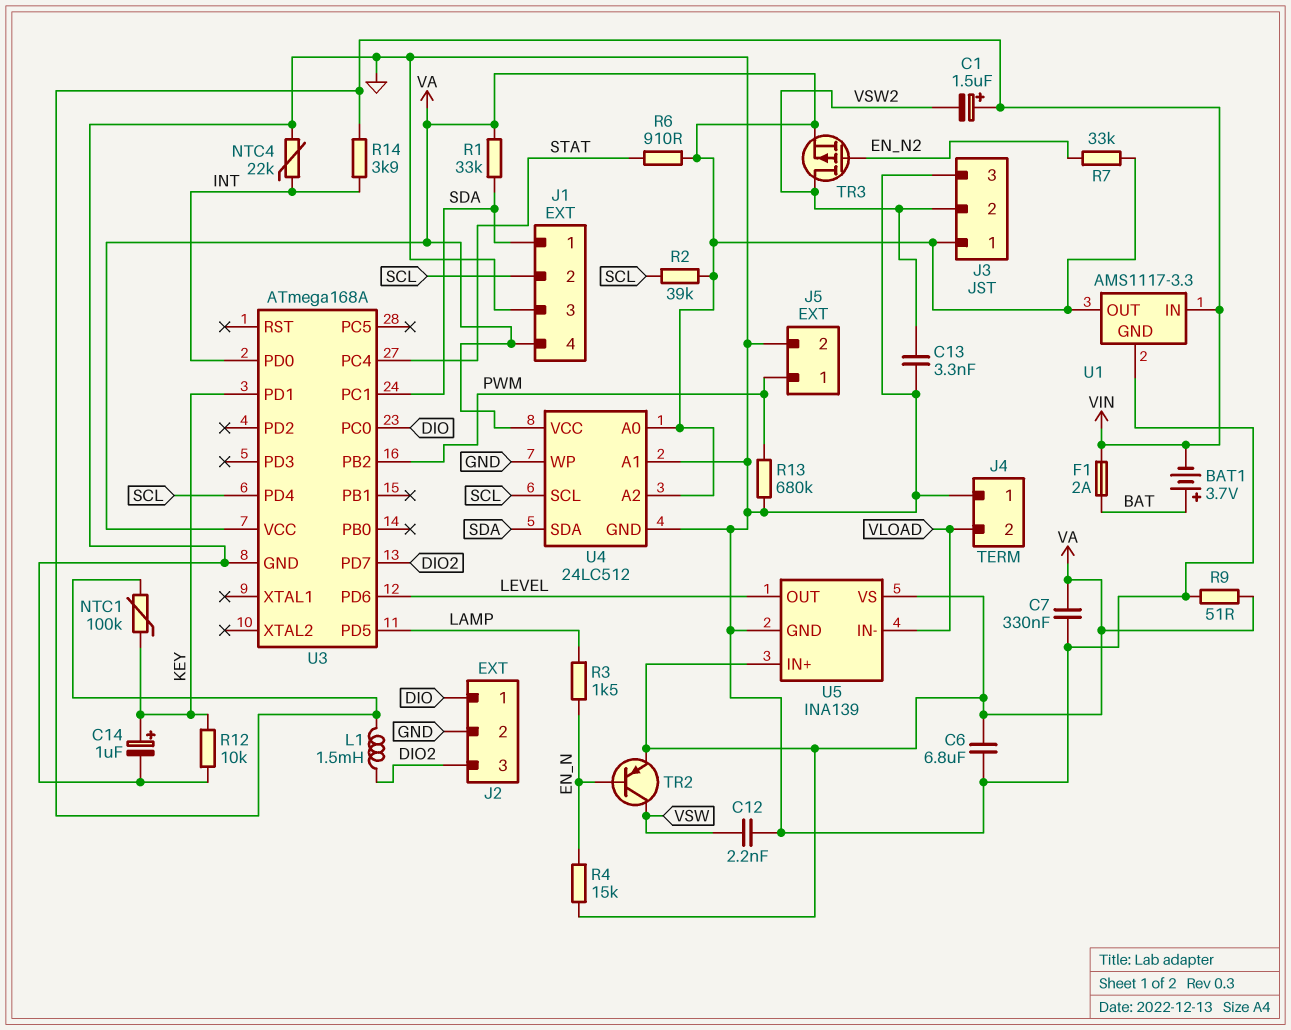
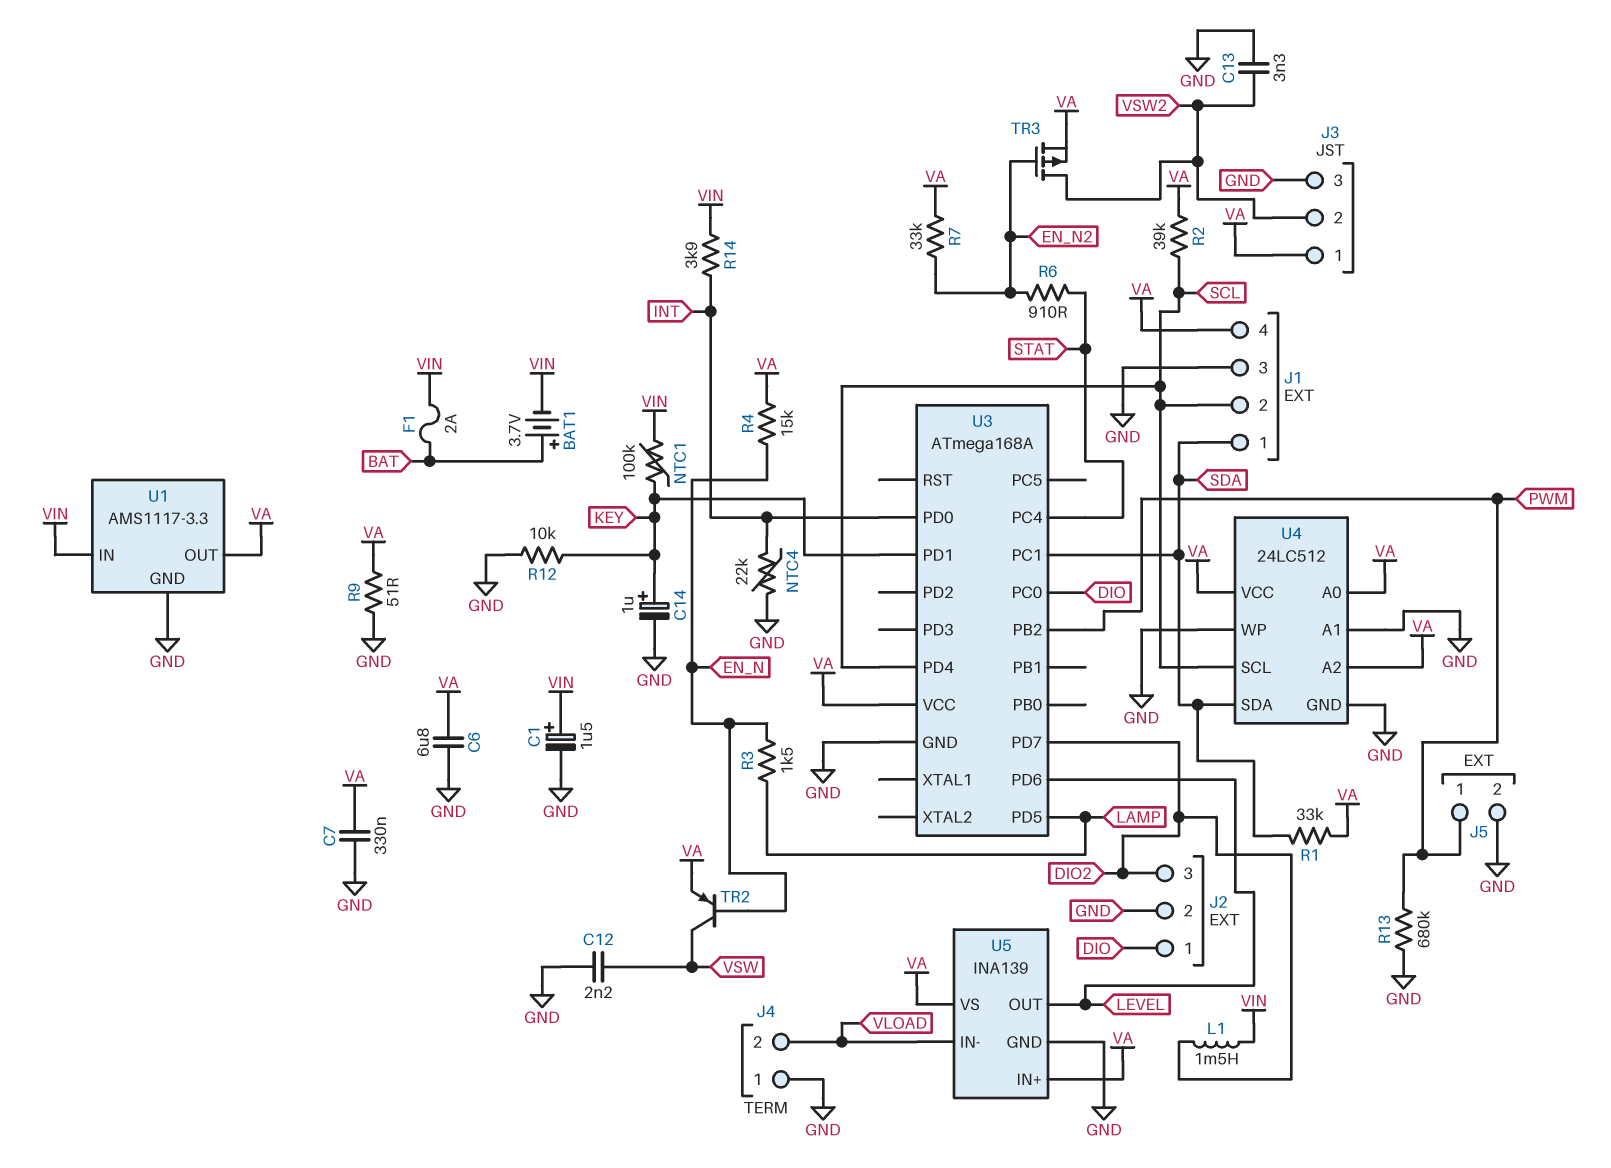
C1: 1.5uF (plus VIN, minus VSW2) -> 1.5uF (plus VIN, minus GND)
R6: 910 (STAT, VA) -> 910 (EN_N2, STAT)

